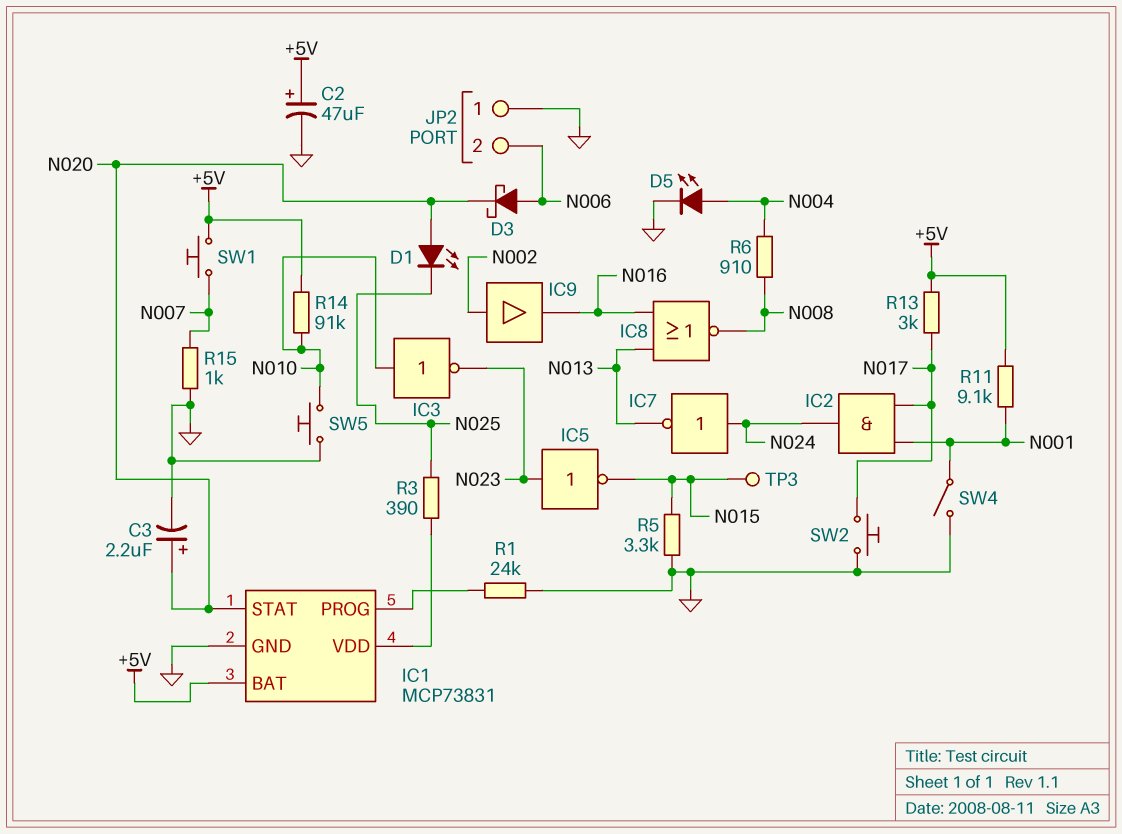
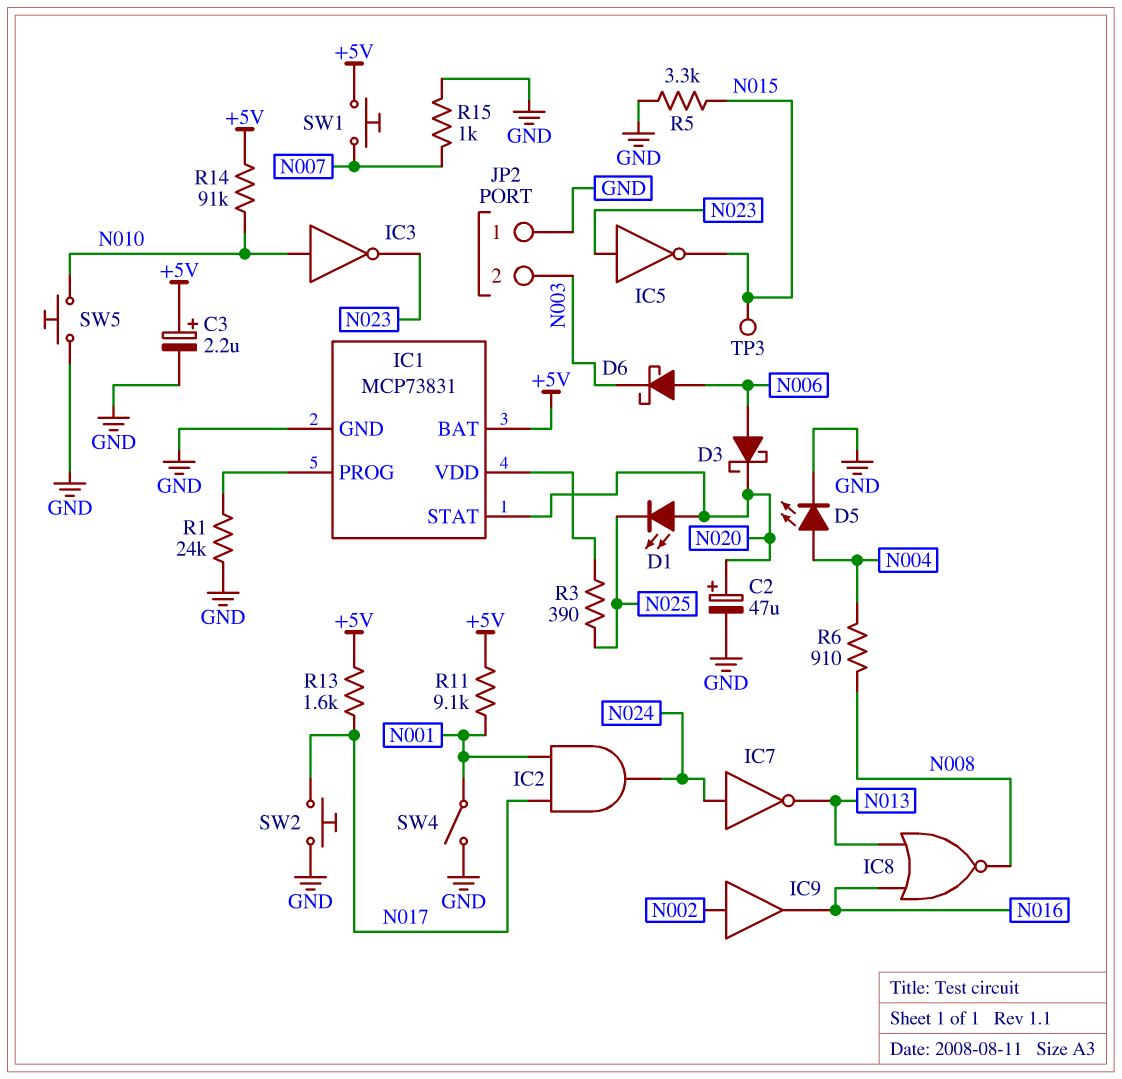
C2: 47uF (plus +5V, minus GND) -> 47uF (plus N020, minus GND)
C3: 2.2uF (plus N020, minus GND) -> 2.2uF (plus +5V, minus GND)
D6: none -> schottky (A N006, K N003)
JP2 pin 2: N006 -> N003
R13: 3k (+5V, N017) -> 1.6k (+5V, N017)

